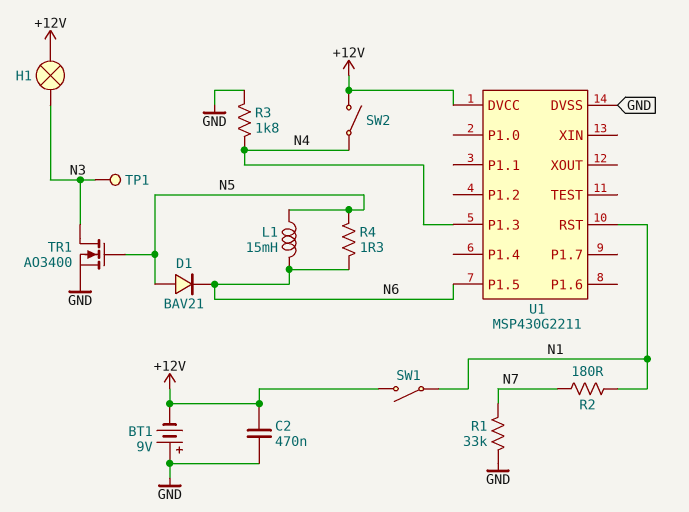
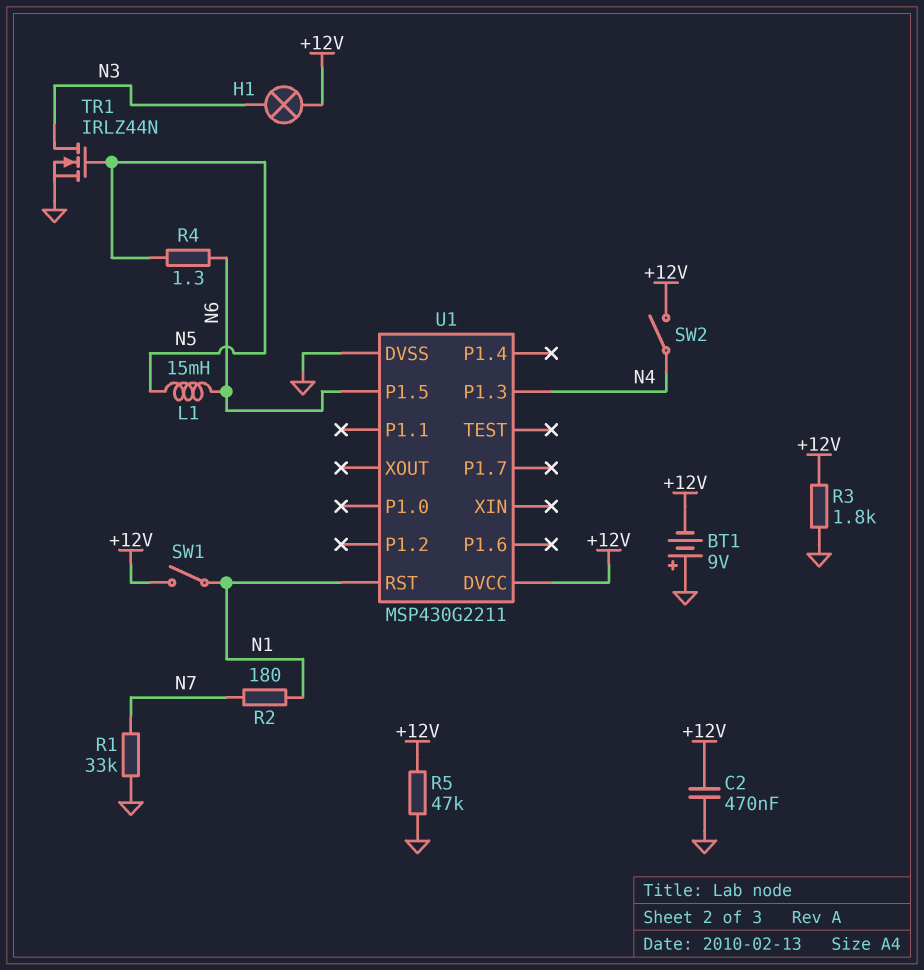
D1: diode BAV21 (A N5, K N6) -> none
R3: 1.8k (GND, N4) -> 1.8k (+12V, GND)
R5: none -> 47k (+12V, GND)
TP1: test point (N3) -> none
TR1: NMOS AO3400 (G N5, D N3, S GND) -> NMOS IRLZ44N (G N5, D N3, S GND)

